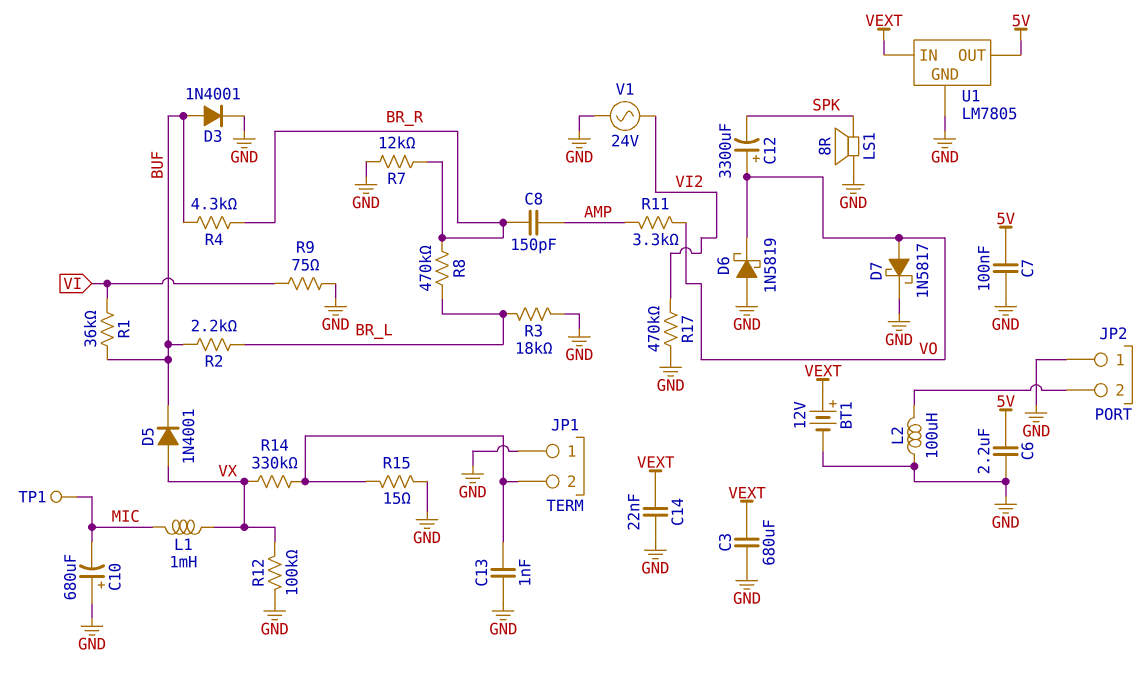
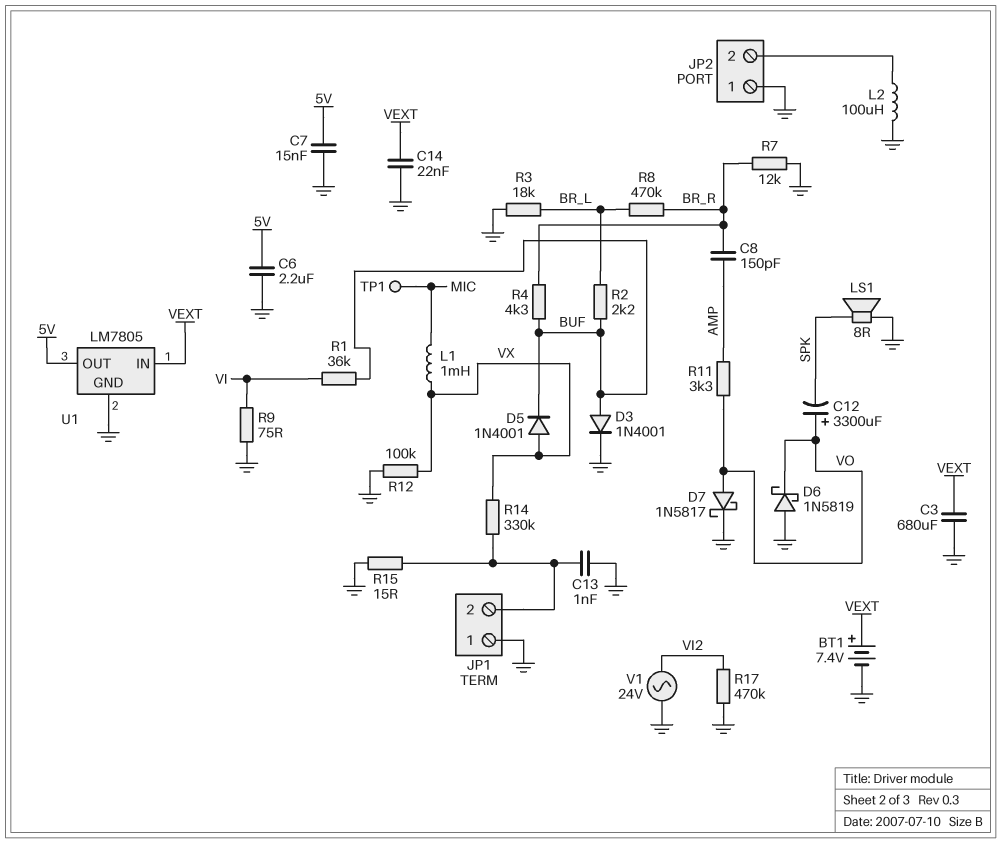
BT1: 12V (plus VEXT, minus GND) -> 7.4V (plus VEXT, minus GND)
C7: 100nF (5V, GND) -> 15nF (5V, GND)
C10: 680uF (plus GND, minus MIC) -> none

